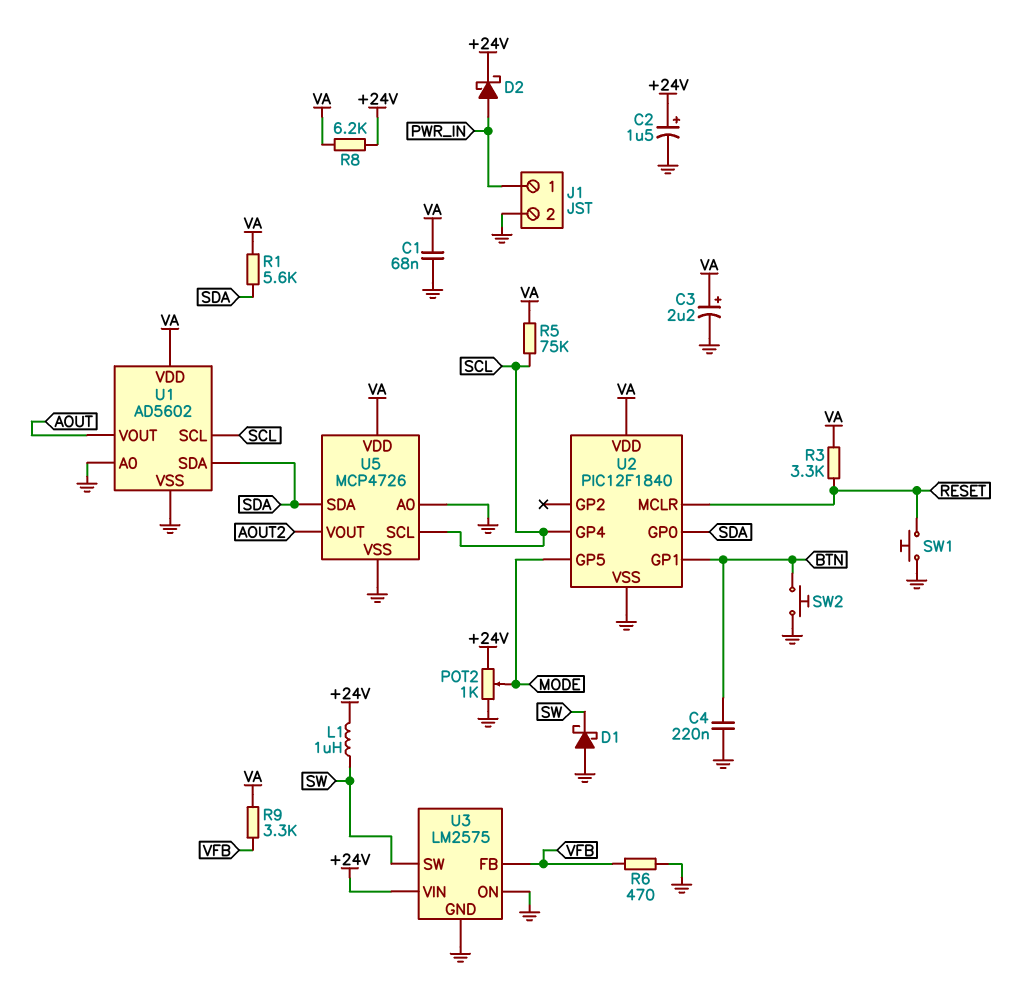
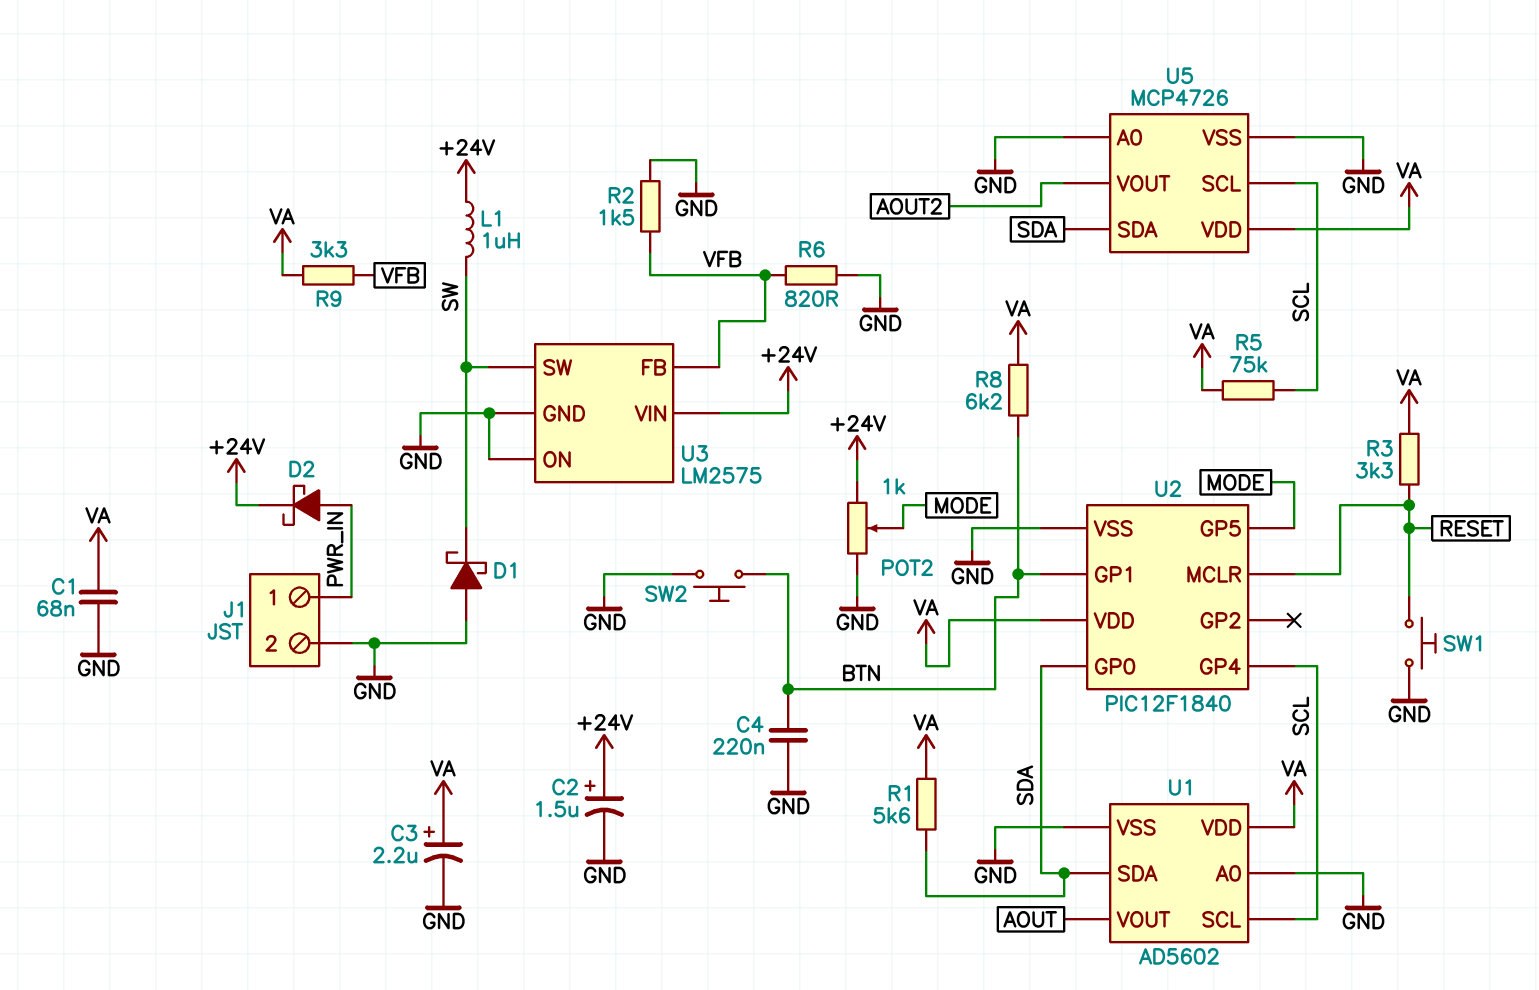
R2: none -> 1.5k (GND, VFB)
R6: 470 (GND, VFB) -> 820 (GND, VFB)
R8: 6.2k (+24V, VA) -> 6.2k (BTN, VA)

